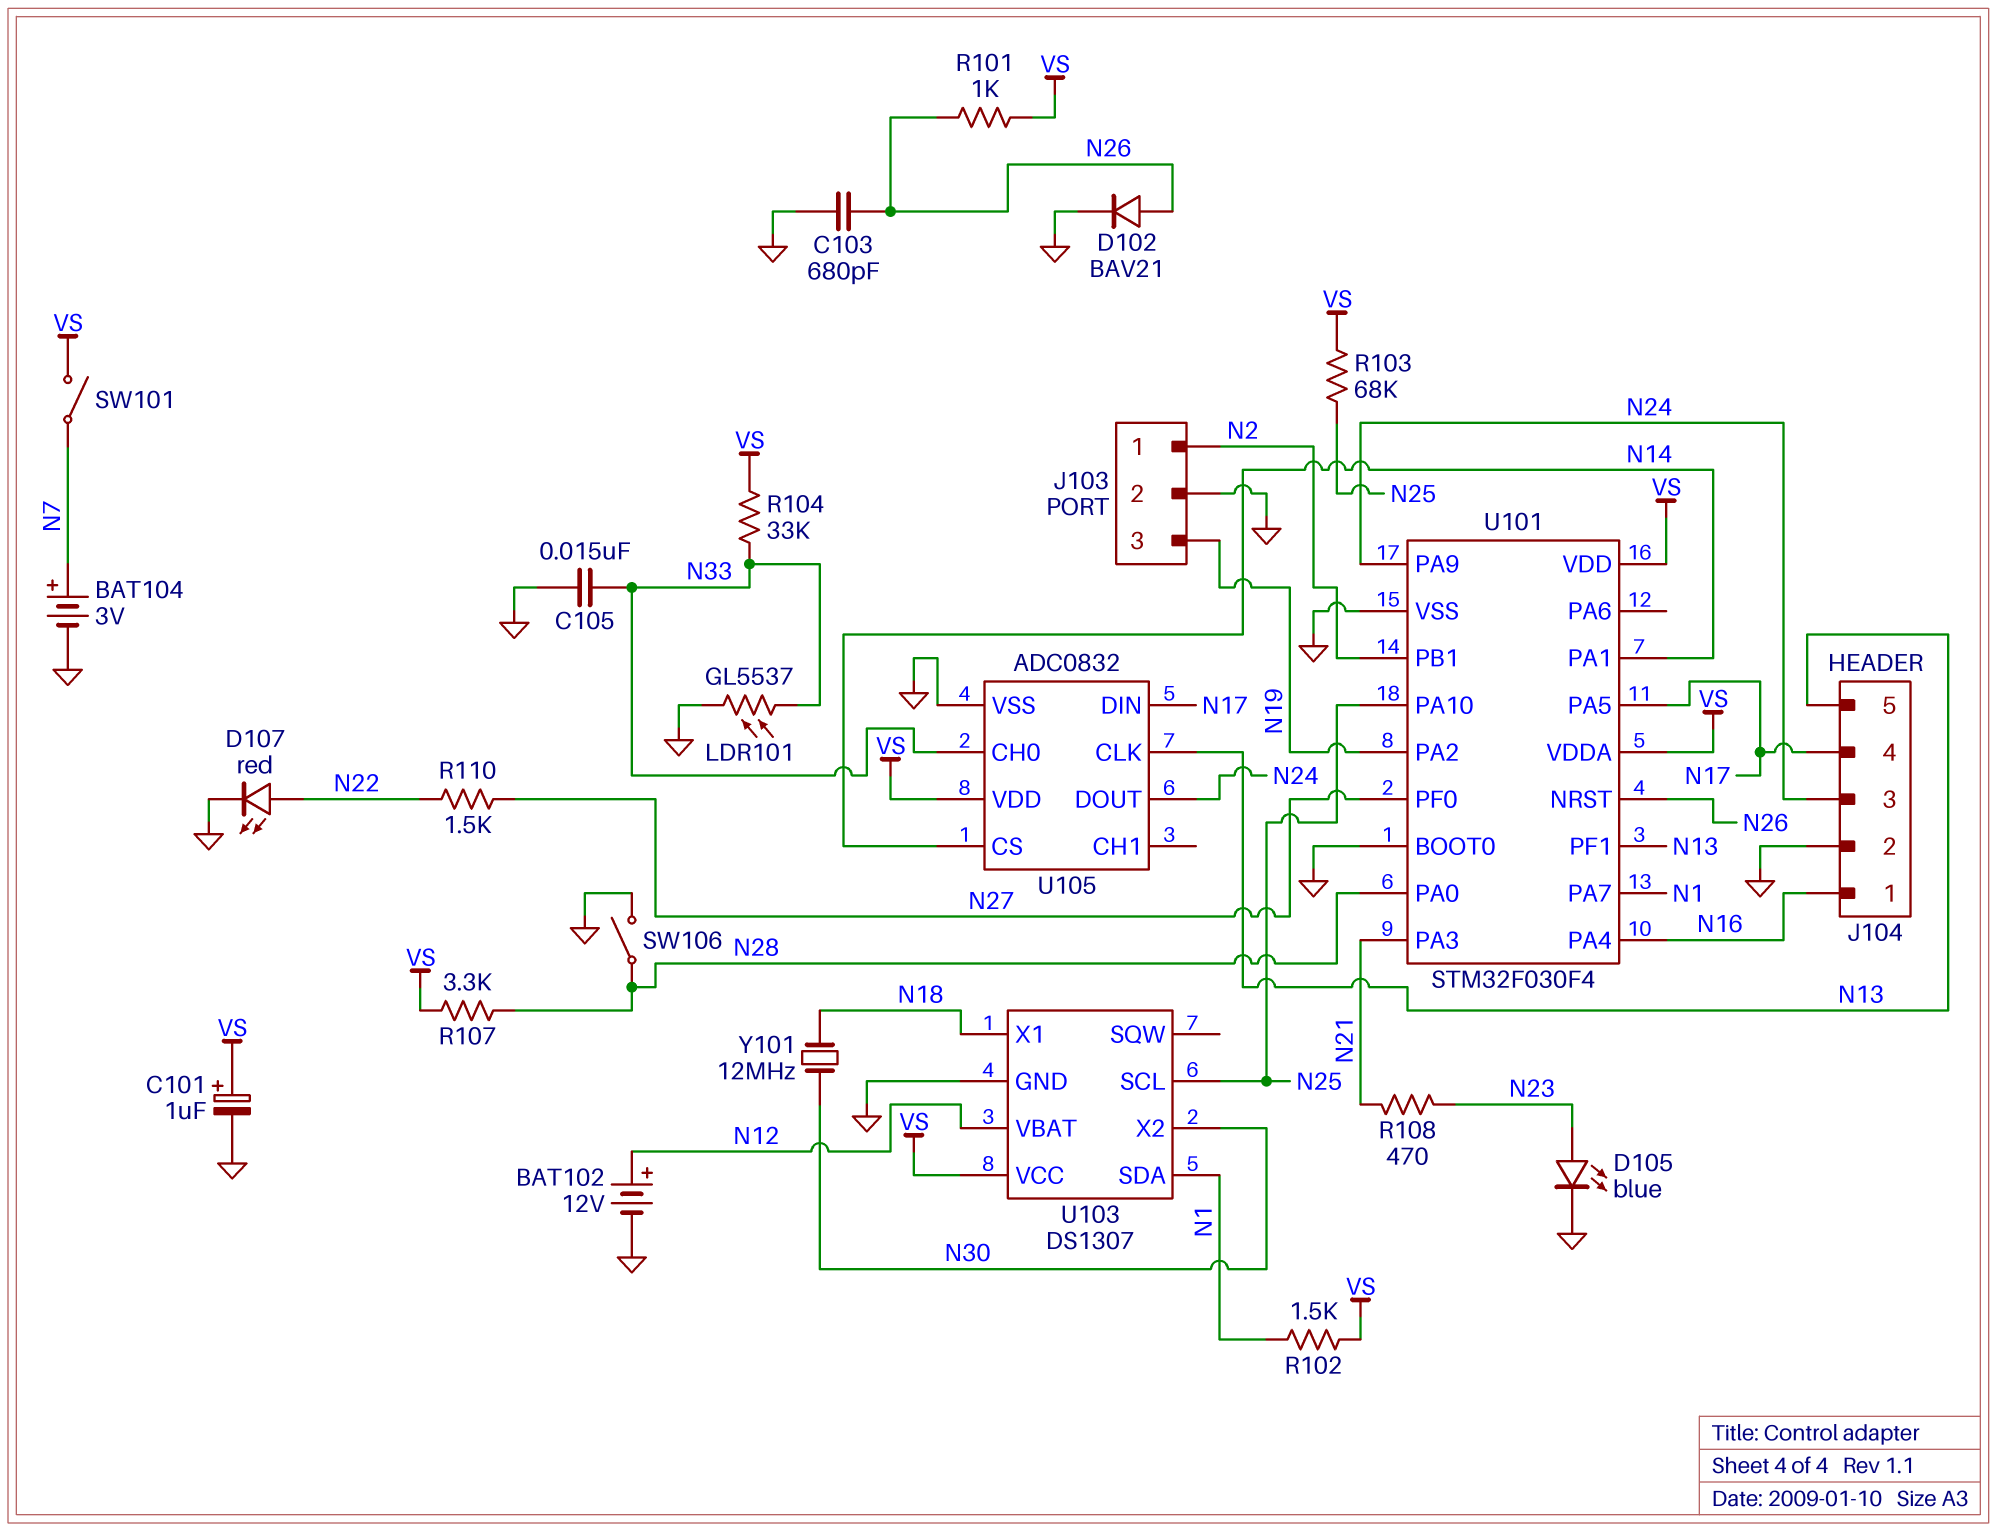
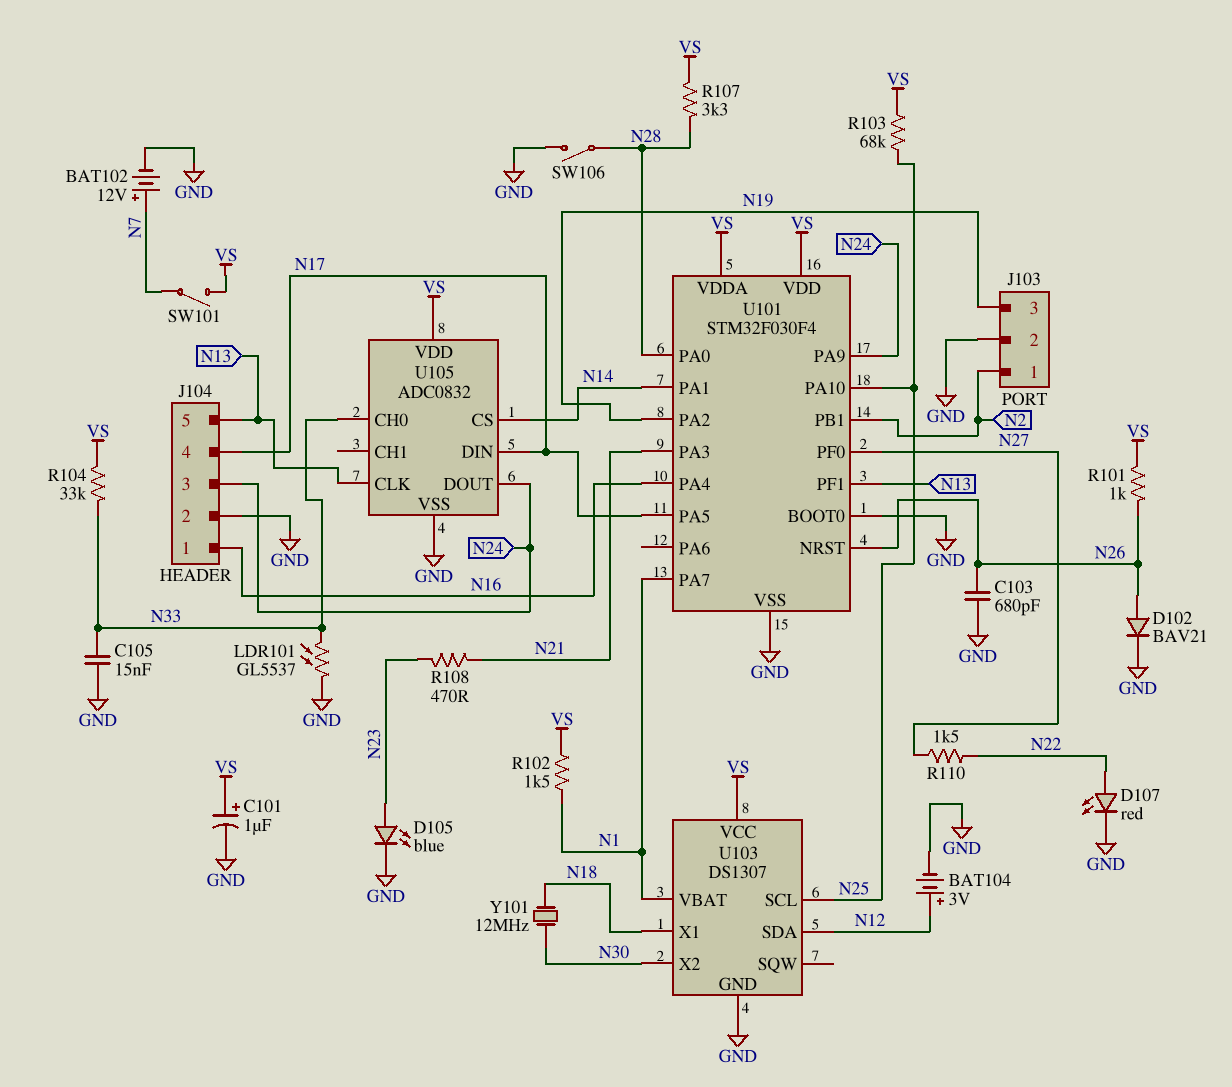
BAT102: 12V (plus N12, minus GND) -> 12V (plus N7, minus GND)
BAT104: 3V (plus N7, minus GND) -> 3V (plus N12, minus GND)
U103 pin SDA: N1 -> N12
U103 pin VBAT: N12 -> N1

